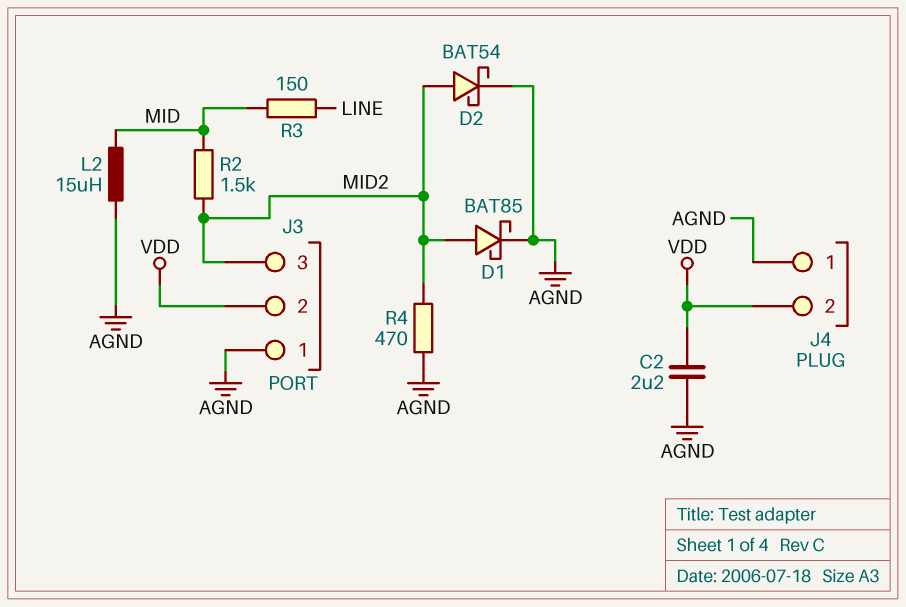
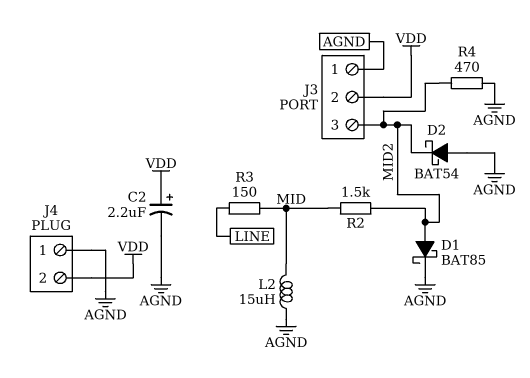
C2: 2.2uF (AGND, VDD) -> 2.2uF (plus VDD, minus AGND)
D2: schottky BAT54 (A MID2, K AGND) -> schottky BAT54 (A AGND, K MID2)

